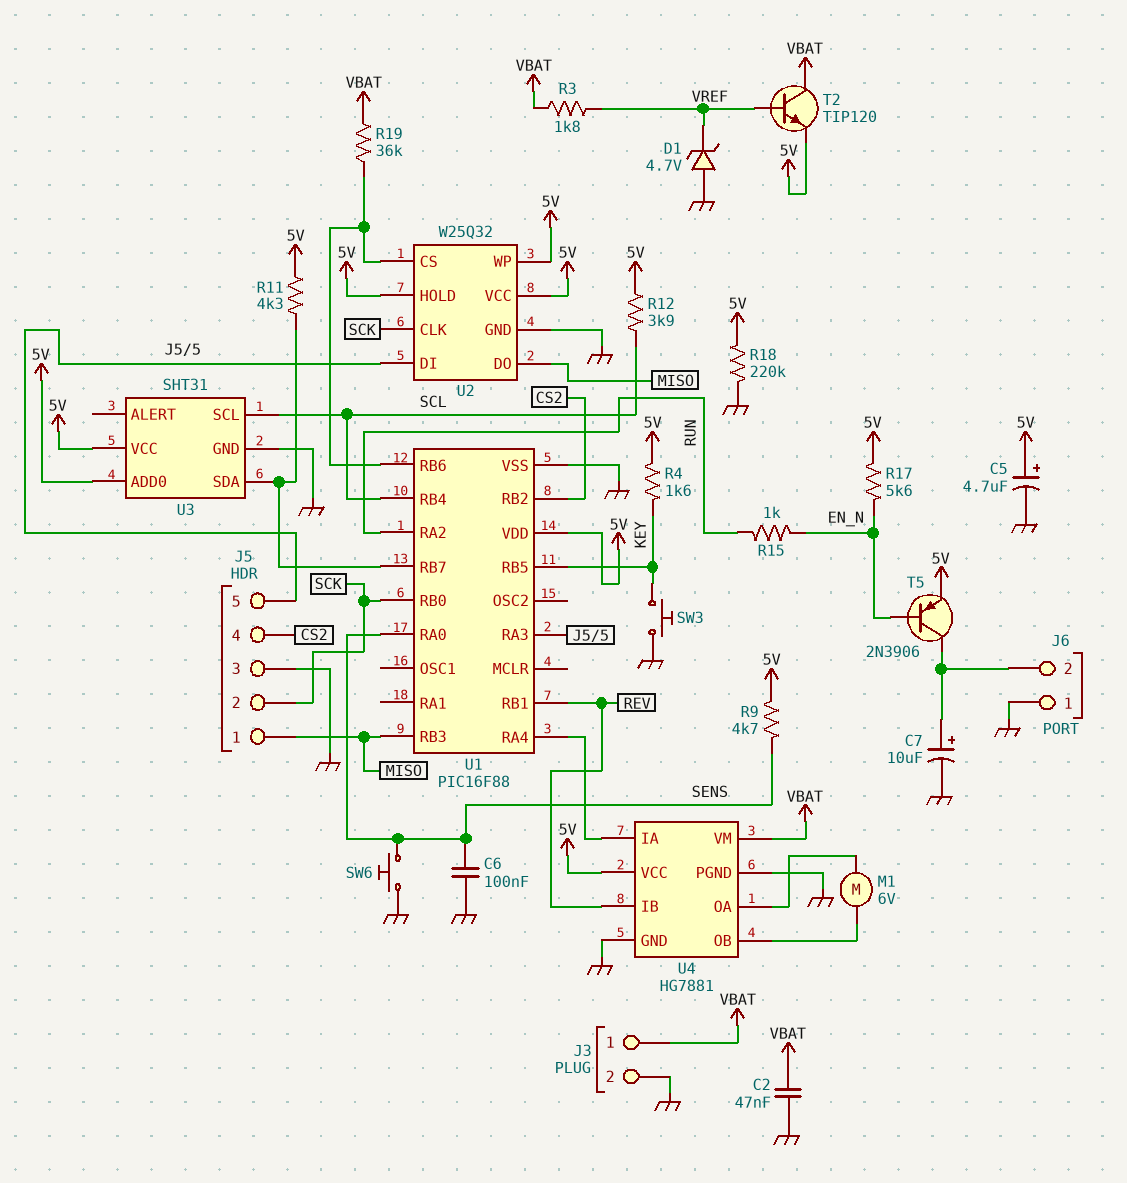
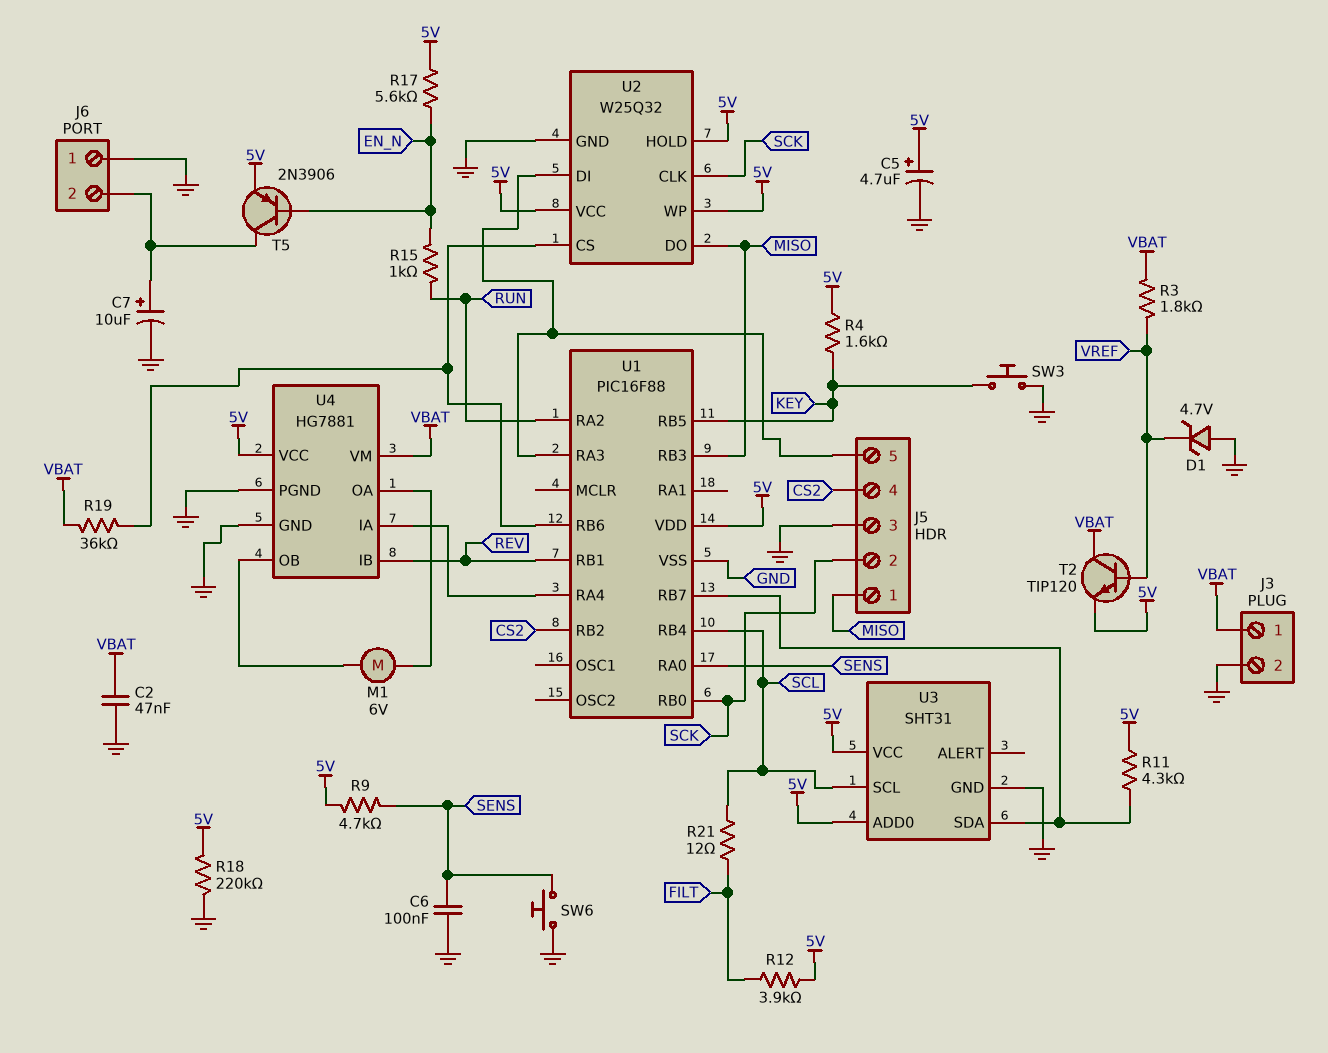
R12: 3.9k (5V, SCL) -> 3.9k (5V, FILT)
R21: none -> 12 (FILT, SCL)

